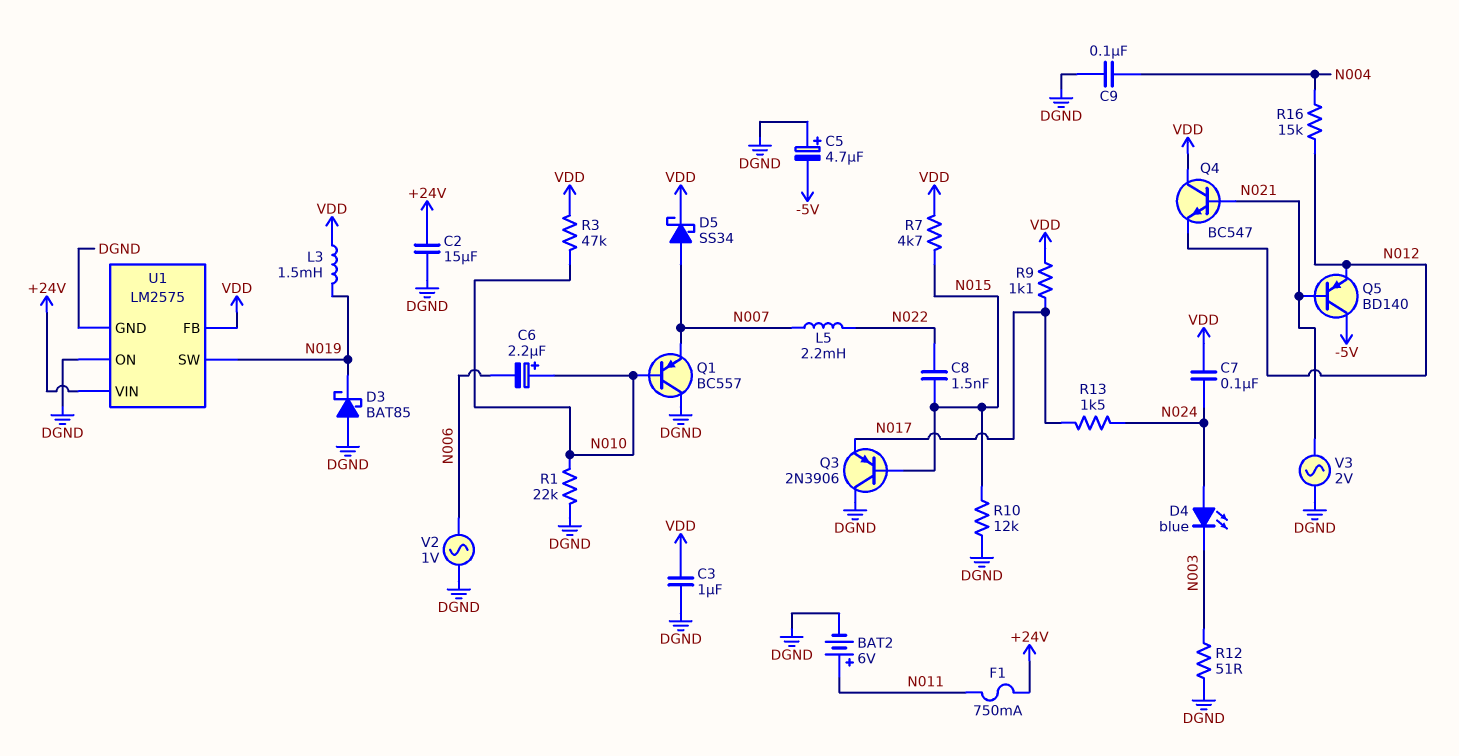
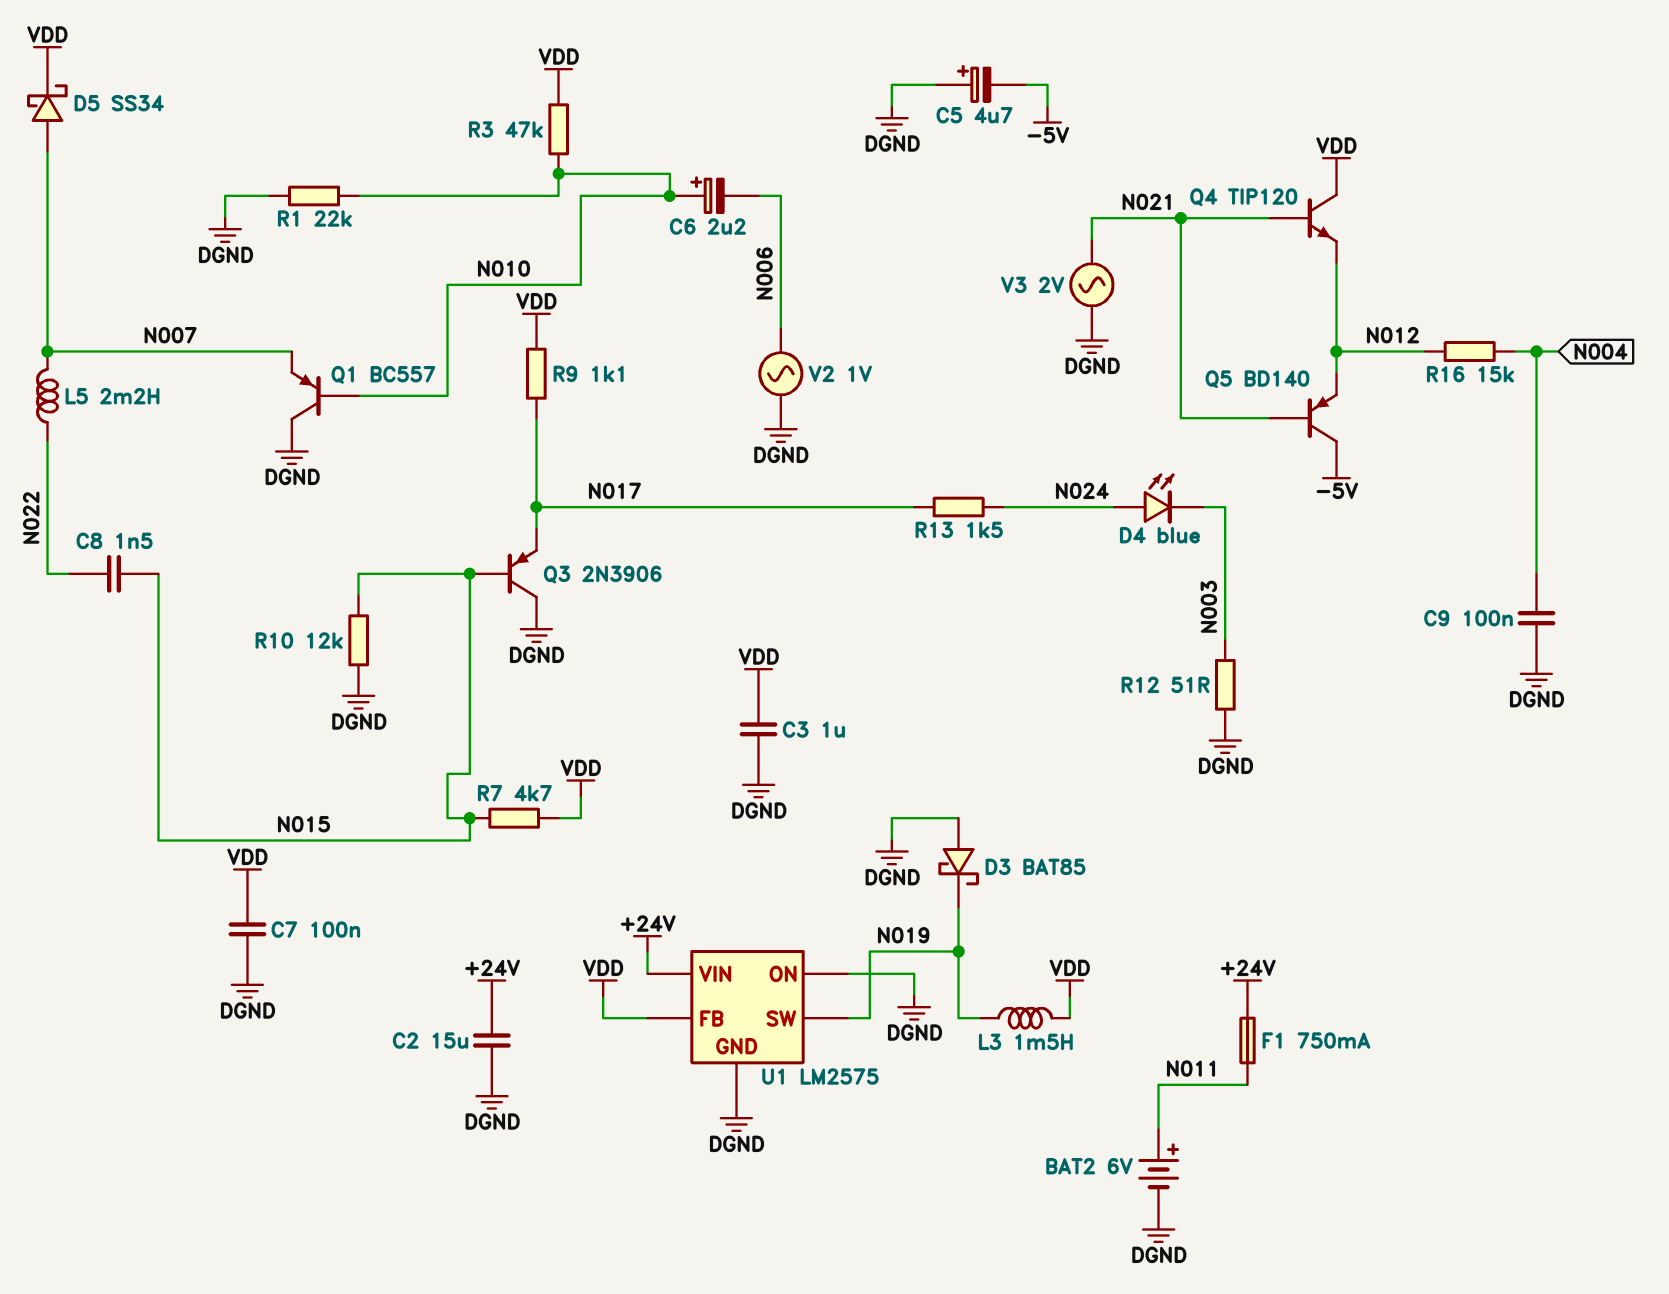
C7: 100nF (N024, VDD) -> 100nF (DGND, VDD)
Q4: NPN BC547 (B N021, C VDD, E N012) -> NPN TIP120 (B N021, C VDD, E N012)

